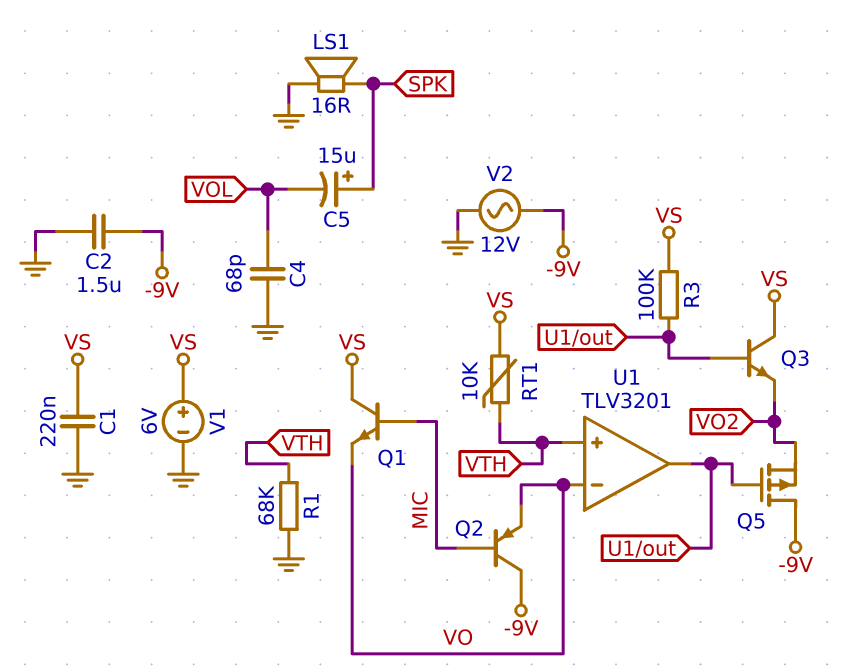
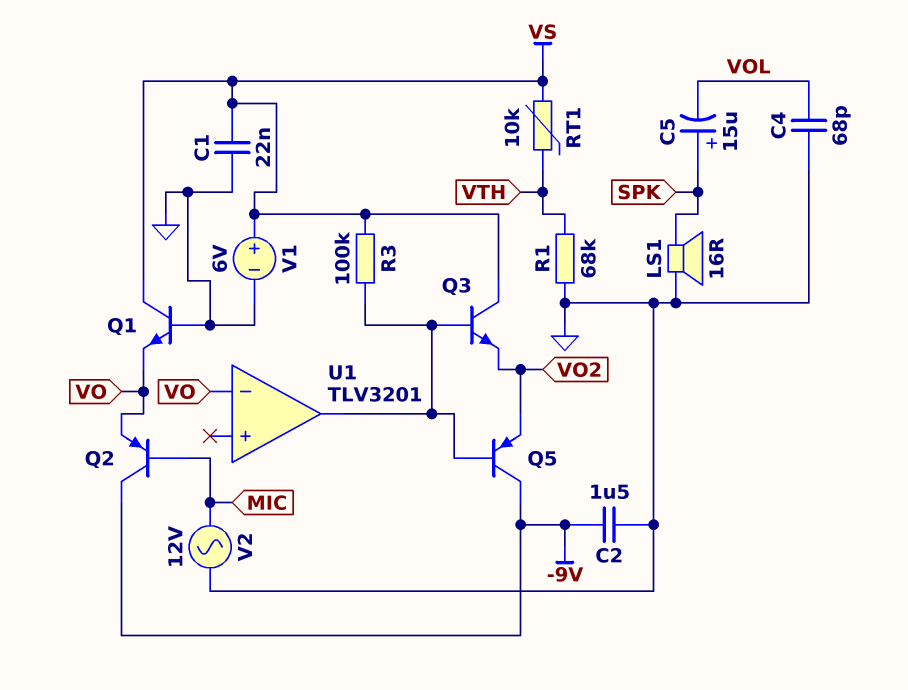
C1: 220nF (GND, VS) -> 22nF (GND, VS)
Q1: NPN (B MIC, C VS, E VO) -> NPN (B GND, C VS, E VO)
Q5: PMOS (G U1/out, D -9V, S VO2) -> PNP (B U1/out, C -9V, E VO2)
U1 pin in+: VTH -> none
V2: AC 12V (-9V, GND) -> AC 12V (GND, MIC)

